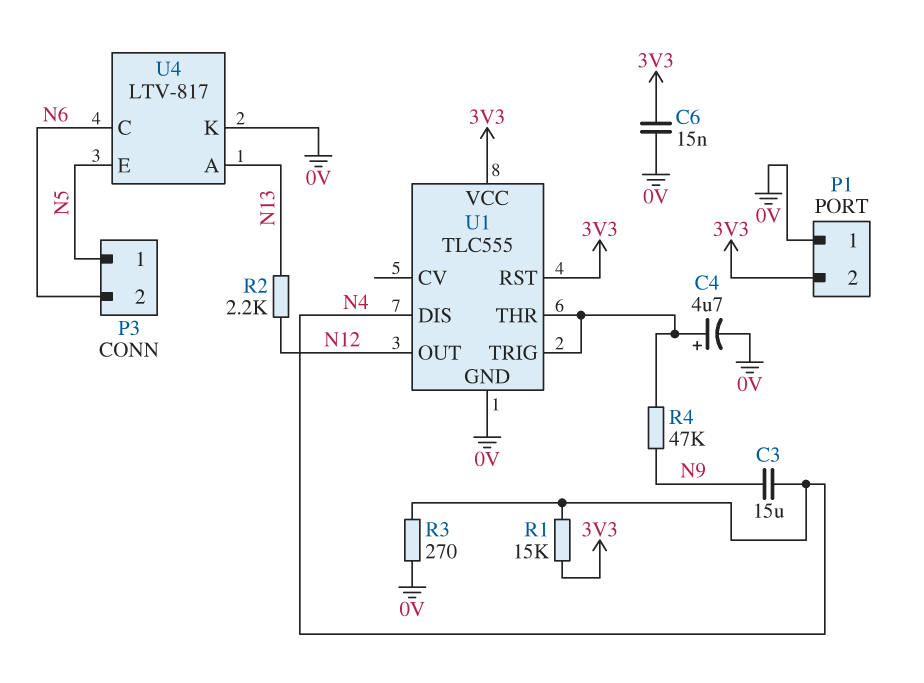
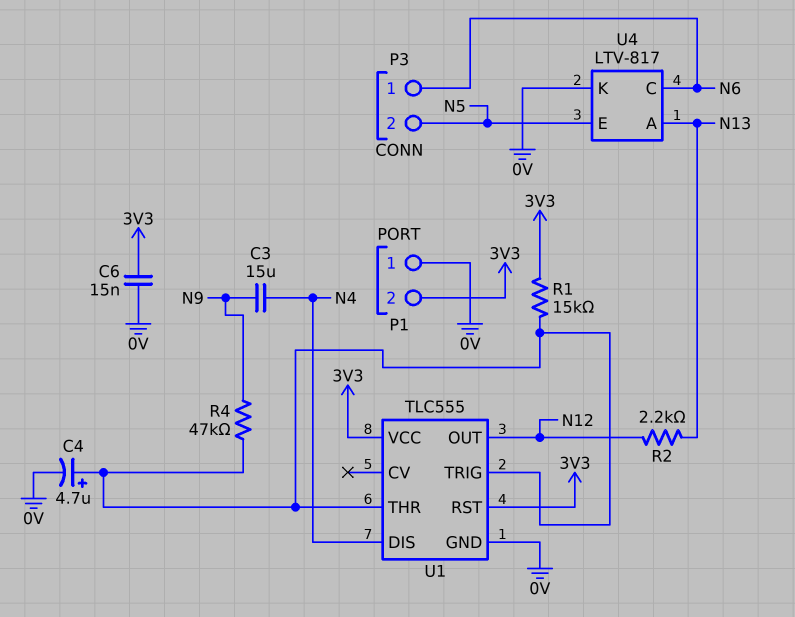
P3 pin 1: N5 -> N6
P3 pin 2: N6 -> N5
R1: 15k (3V3, N4) -> 15k (3V3, U1/THR)
R3: 270 (0V, N4) -> none

